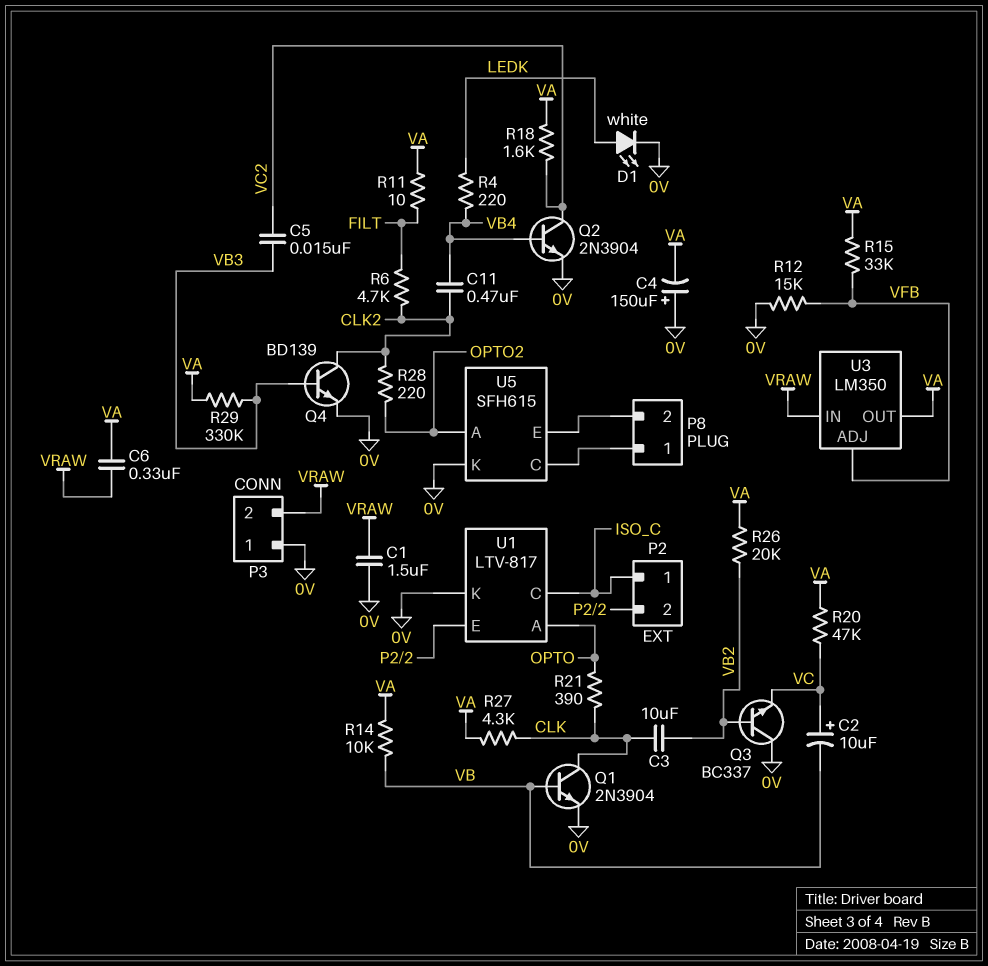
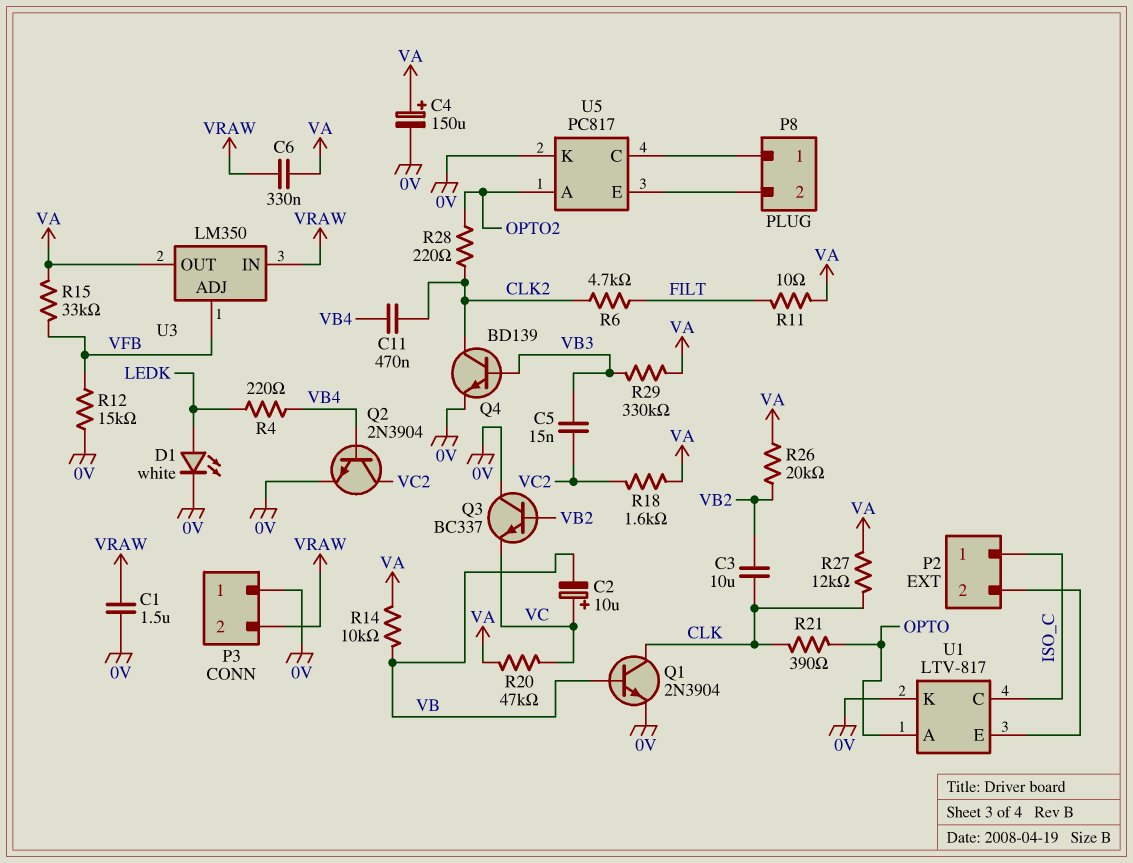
C4: 150uF (plus 0V, minus VA) -> 150uF (plus VA, minus 0V)
R27: 4.3k (CLK, VA) -> 12k (CLK, VA)
U5: SFH615 -> PC817

